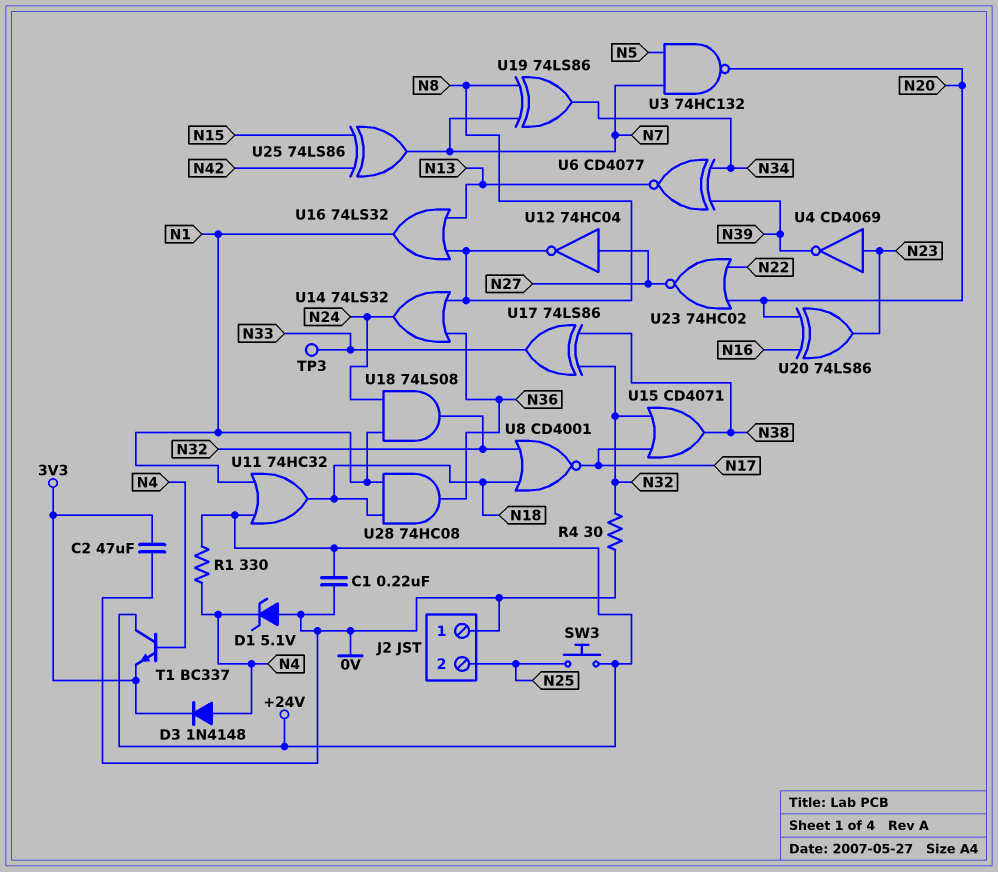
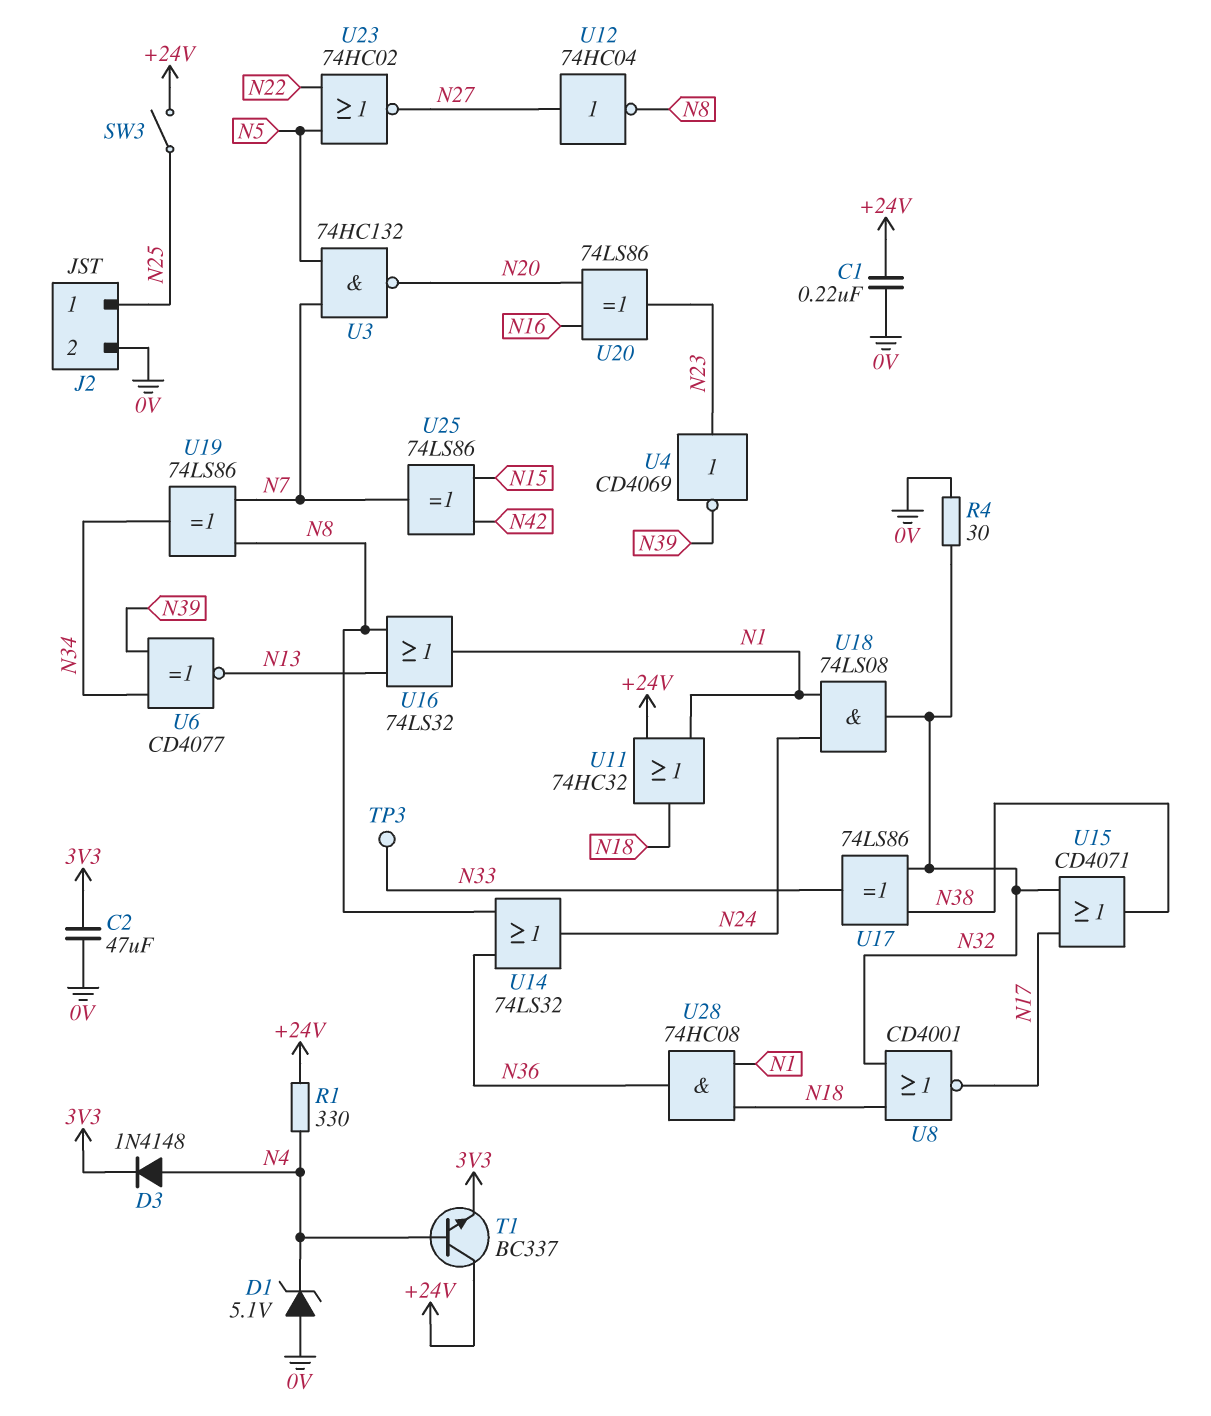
J2 pin 1: 0V -> N25
J2 pin 2: N25 -> 0V
SW3: button (+24V, N25) -> switch (+24V, N25)
U23: NOR 74HC02 (in N20, in N22, out N27) -> NOR 74HC02 (in N5, in N22, out N27)

